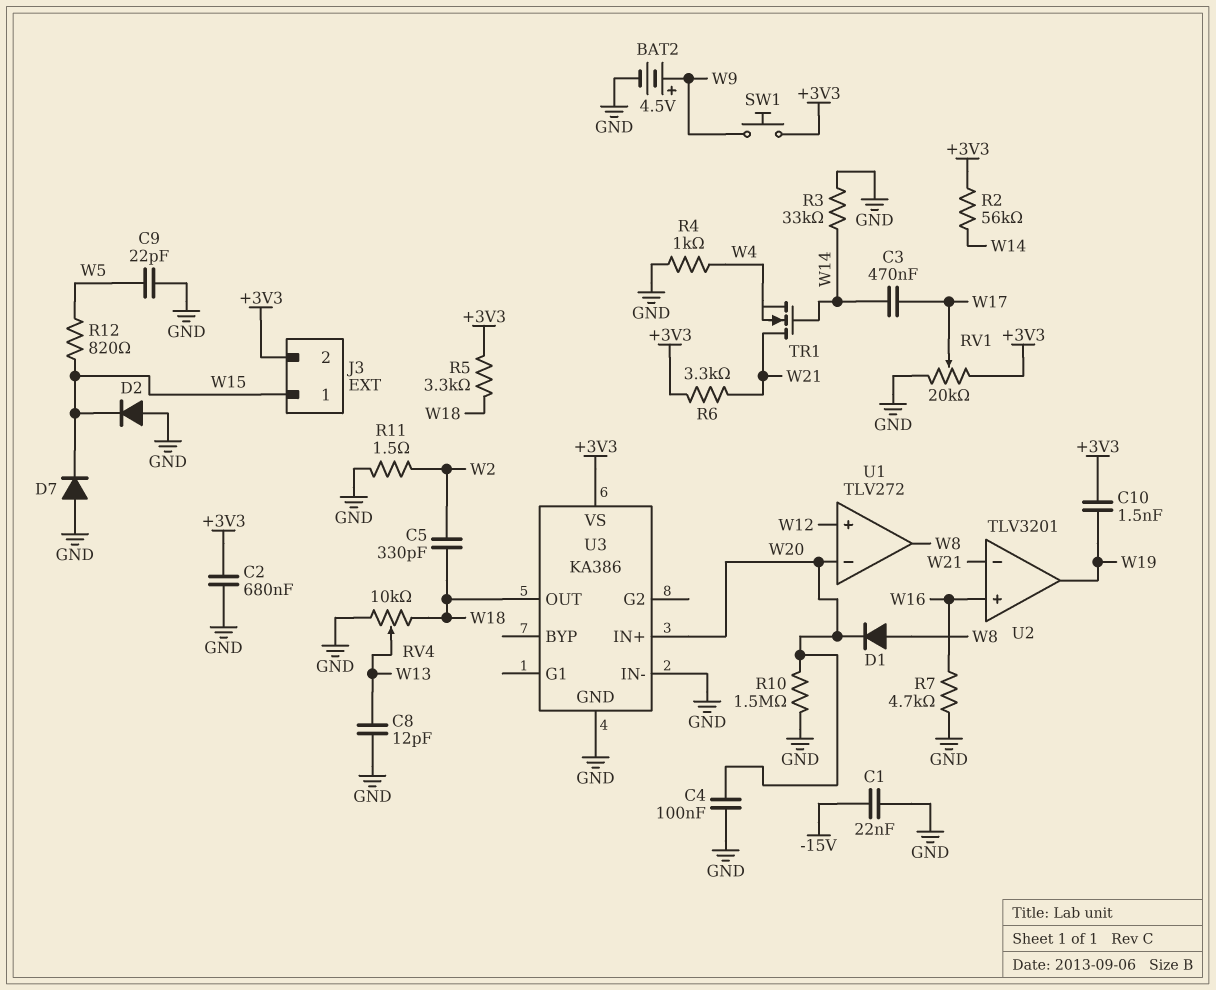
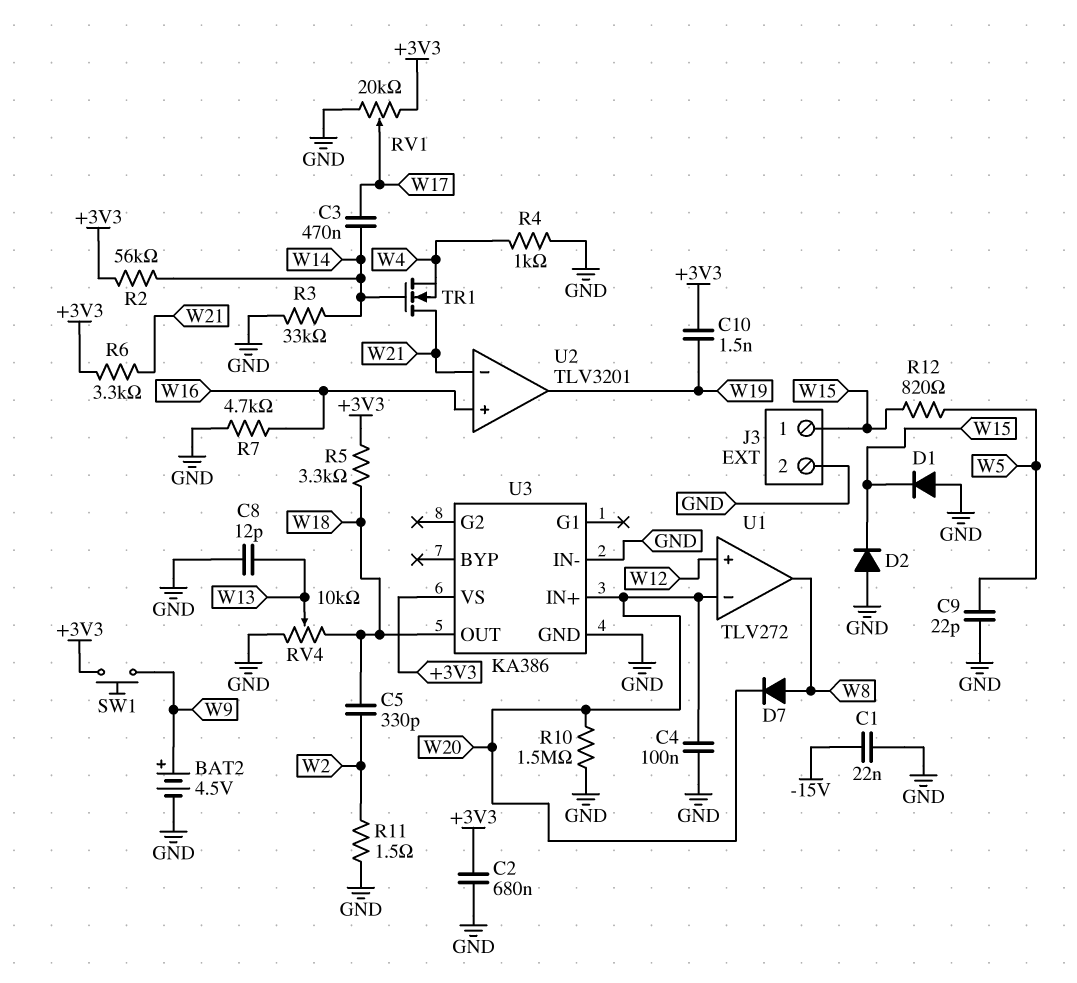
D1: diode (A W8, K W20) -> diode (A GND, K W15)
D7: diode (A GND, K W15) -> diode (A W8, K W20)
J3 pin 2: +3V3 -> GND

